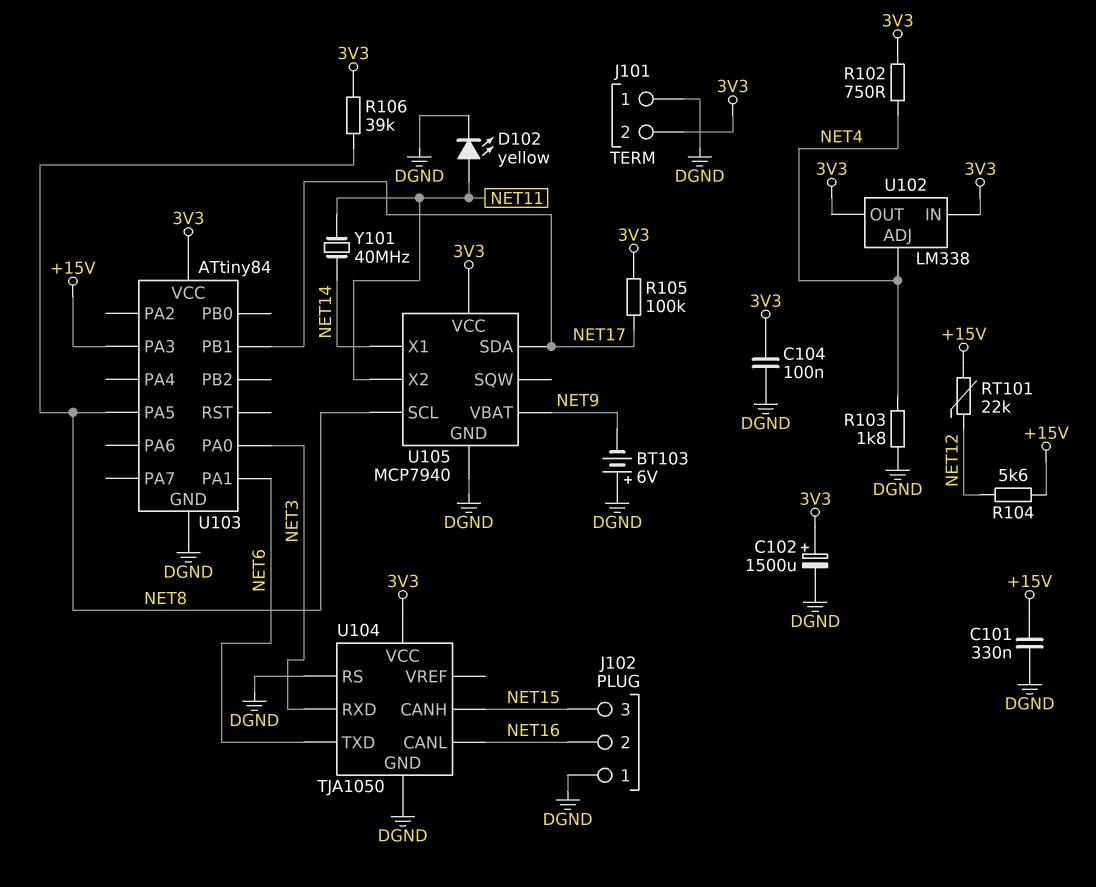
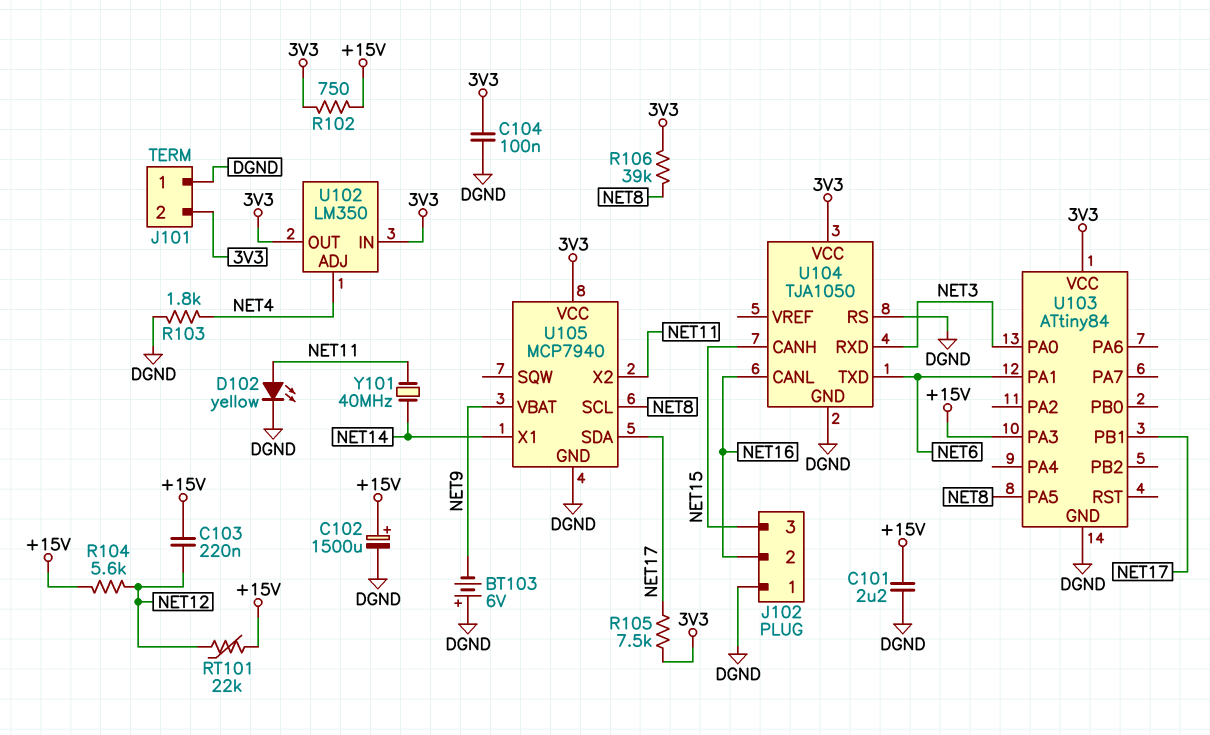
C101: 330nF (+15V, DGND) -> 2.2uF (+15V, DGND)
C102: 1500uF (plus 3V3, minus DGND) -> 1500uF (plus +15V, minus DGND)
C103: none -> 220nF (+15V, NET12)
R102: 750 (3V3, NET4) -> 750 (+15V, 3V3)
R105: 100k (3V3, NET17) -> 7.5k (3V3, NET17)
U102: LM338 -> LM350

